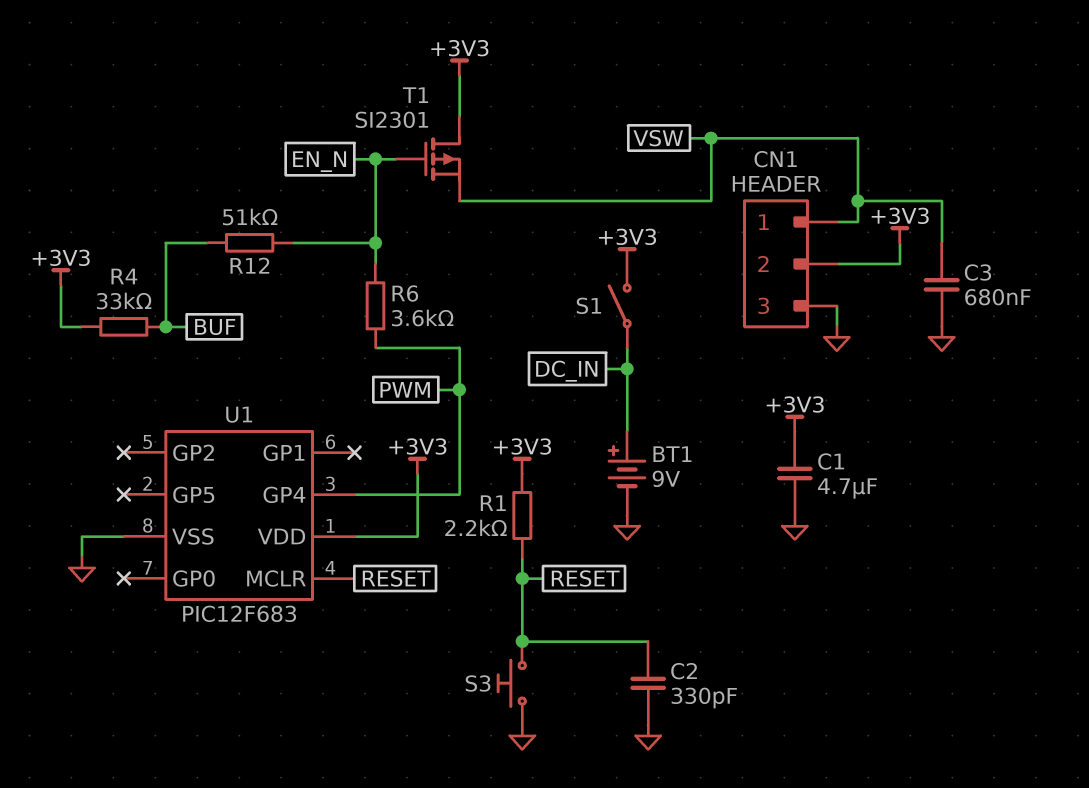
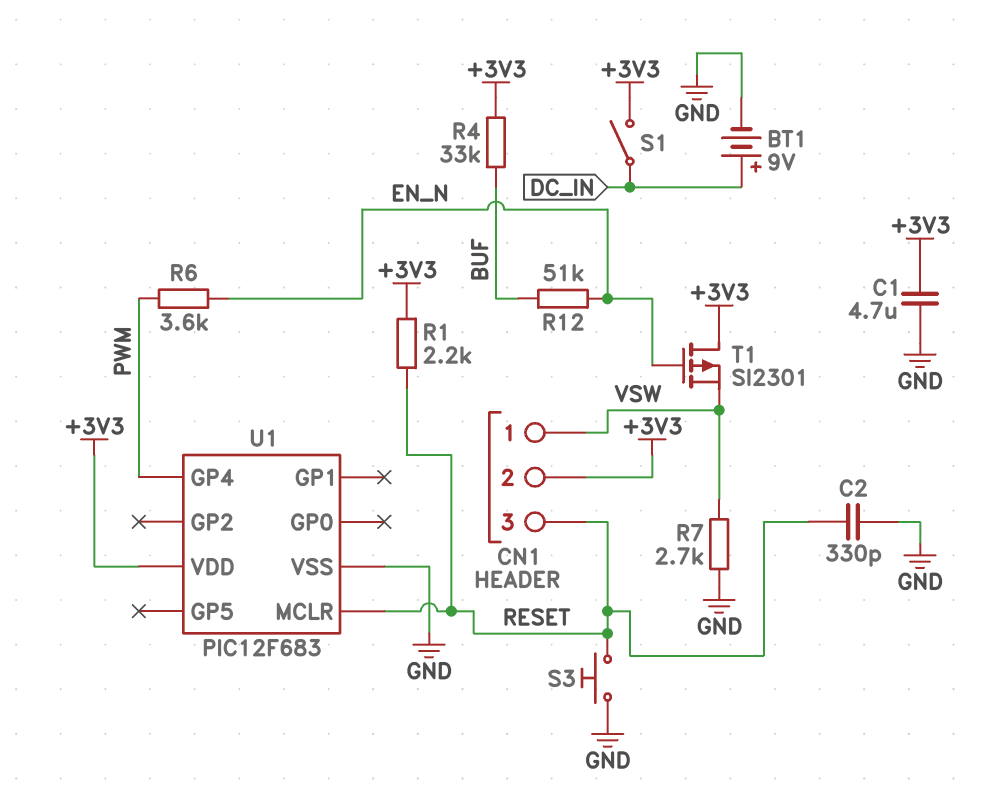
C3: 680nF (GND, VSW) -> none
CN1 pin 3: GND -> RESET
R7: none -> 2.7k (GND, VSW)

